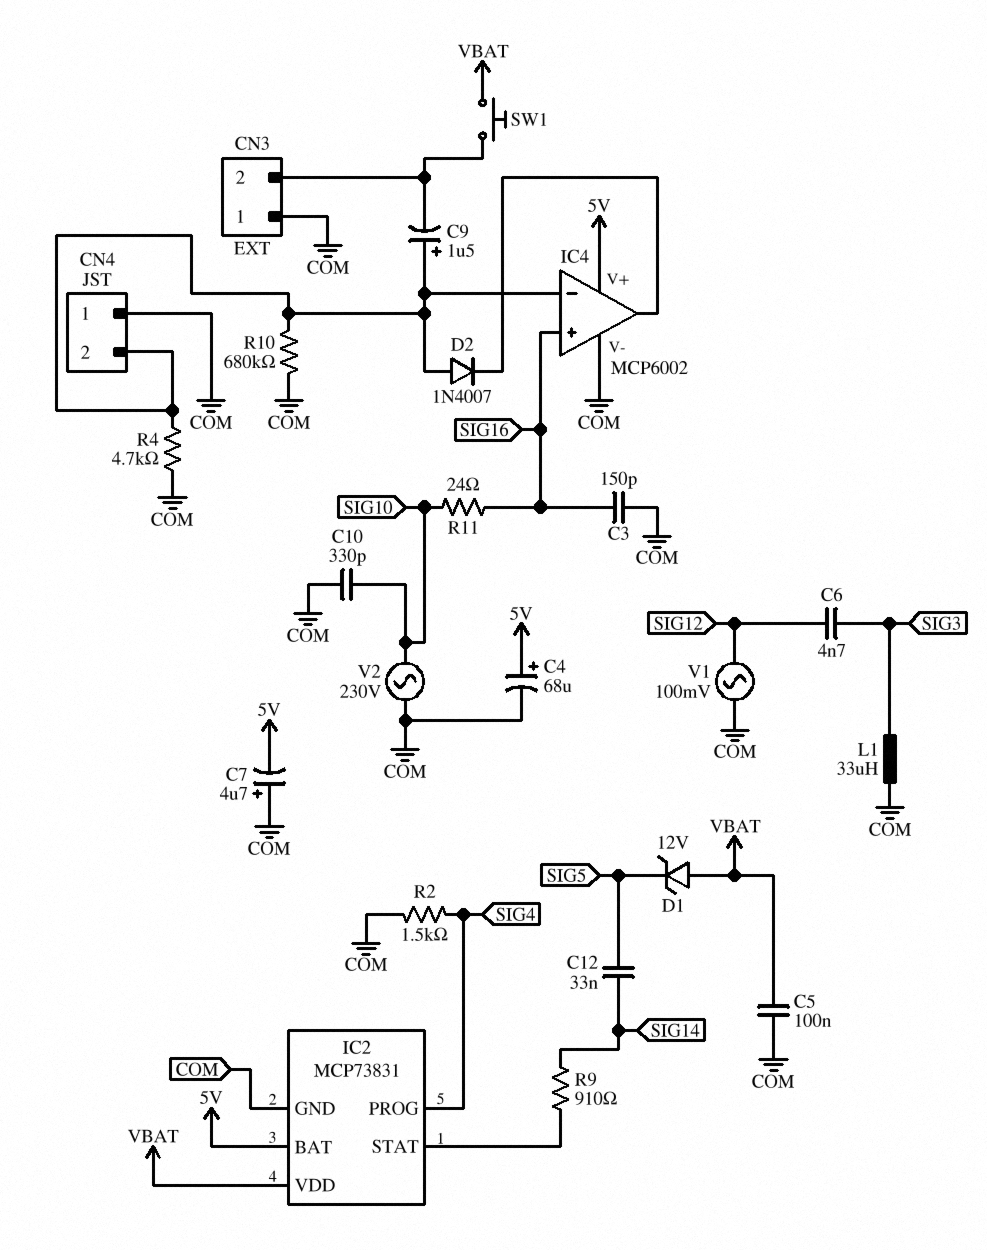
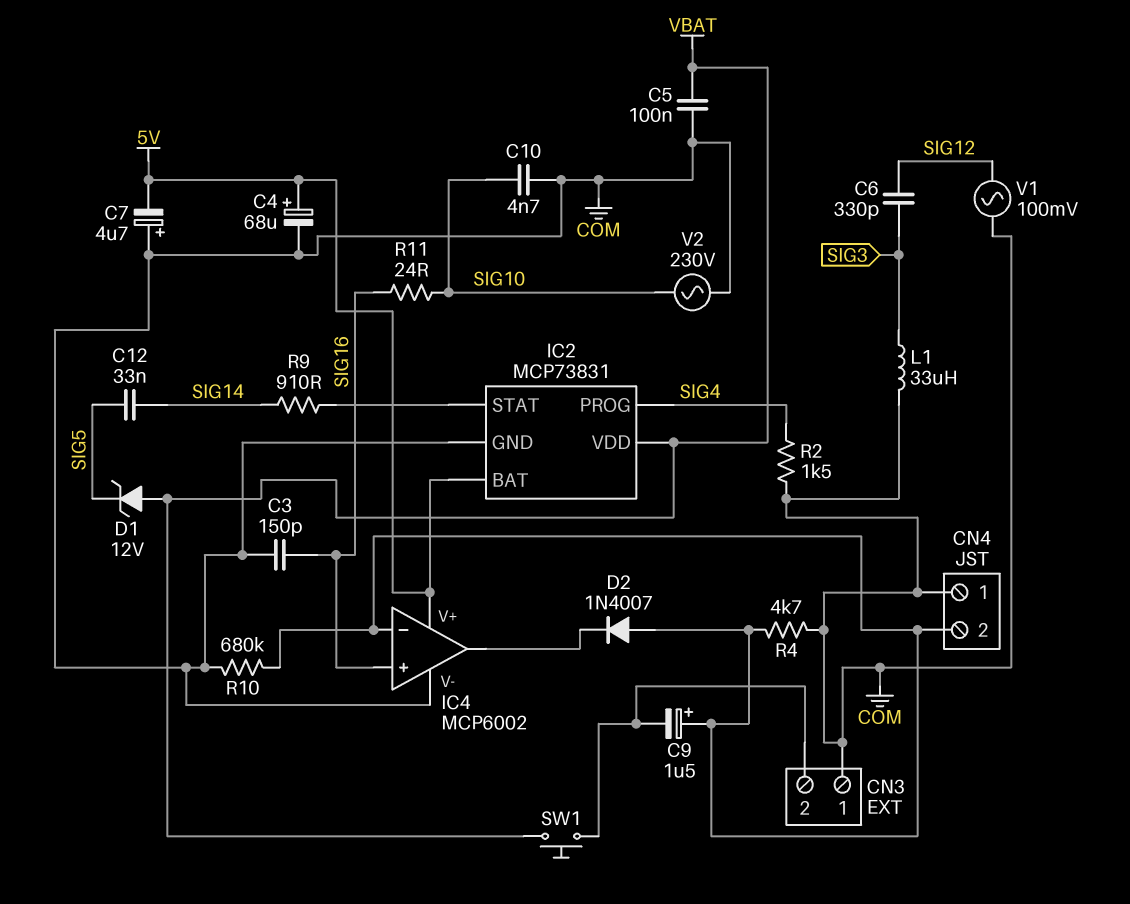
C6: 4.7nF (SIG3, SIG12) -> 330pF (SIG3, SIG12)
C10: 330pF (COM, SIG10) -> 4.7nF (COM, SIG10)

